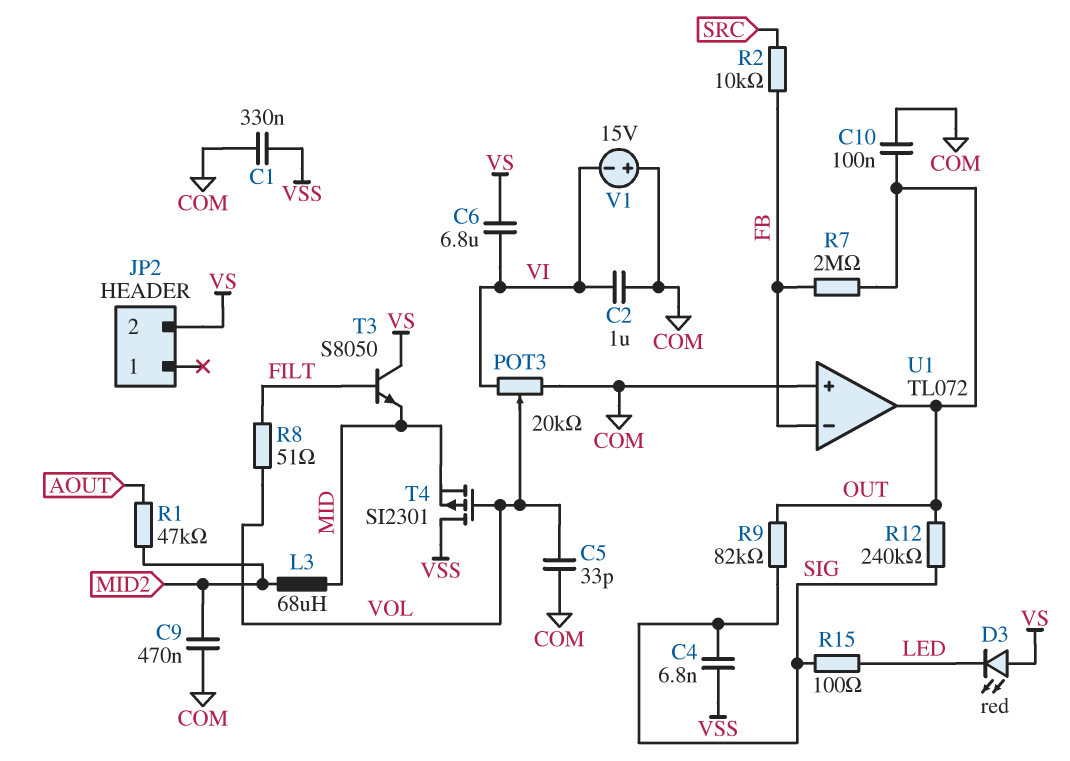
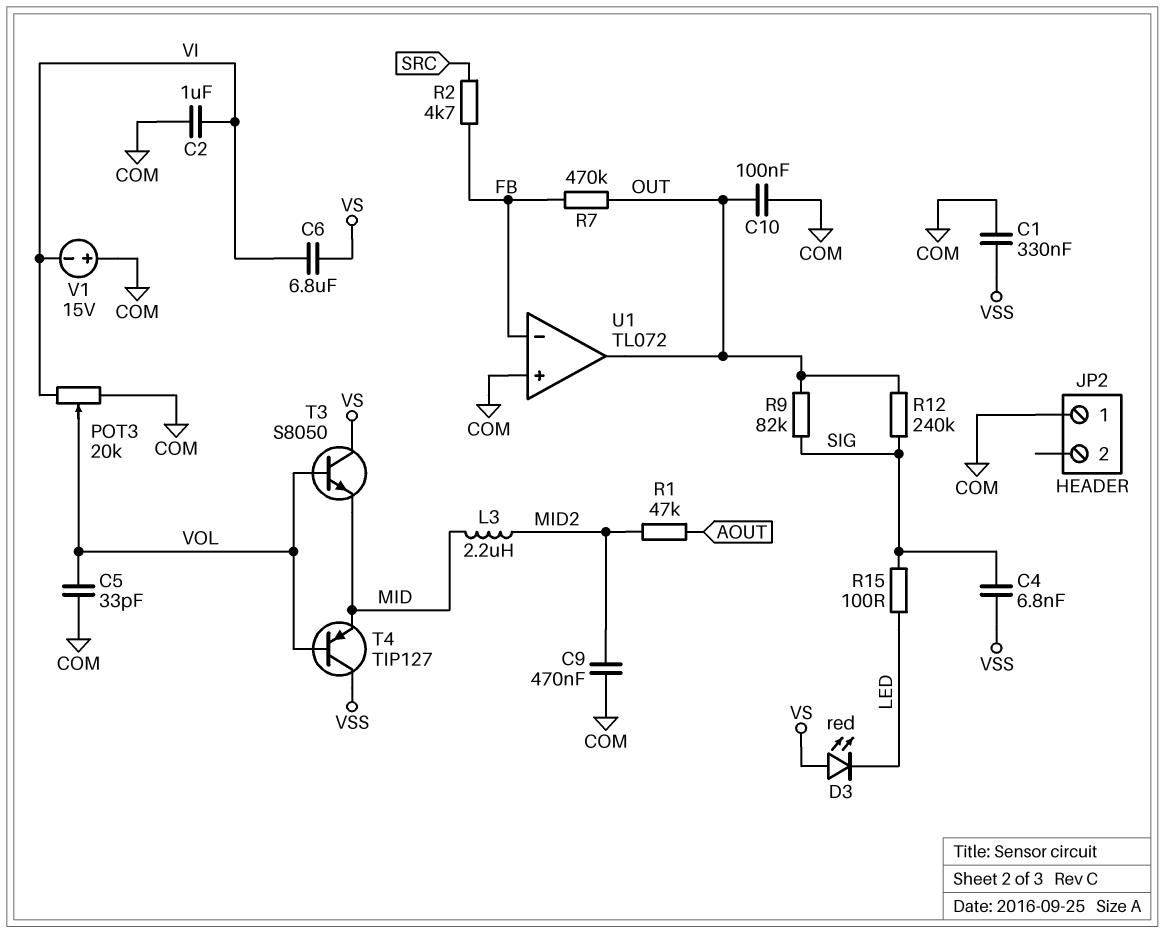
JP2 pin 1: none -> COM
JP2 pin 2: VS -> none
L3: 68uH (MID, MID2) -> 2.2uH (MID, MID2)
R2: 10k (FB, SRC) -> 4.7k (FB, SRC)
R7: 2M (FB, OUT) -> 470k (FB, OUT)
R8: 51 (FILT, VOL) -> none
T3: NPN S8050 (B FILT, C VS, E MID) -> NPN S8050 (B VOL, C VS, E MID)
T4: PMOS SI2301 (G VOL, D VSS, S MID) -> PNP TIP127 (B VOL, C VSS, E MID)

